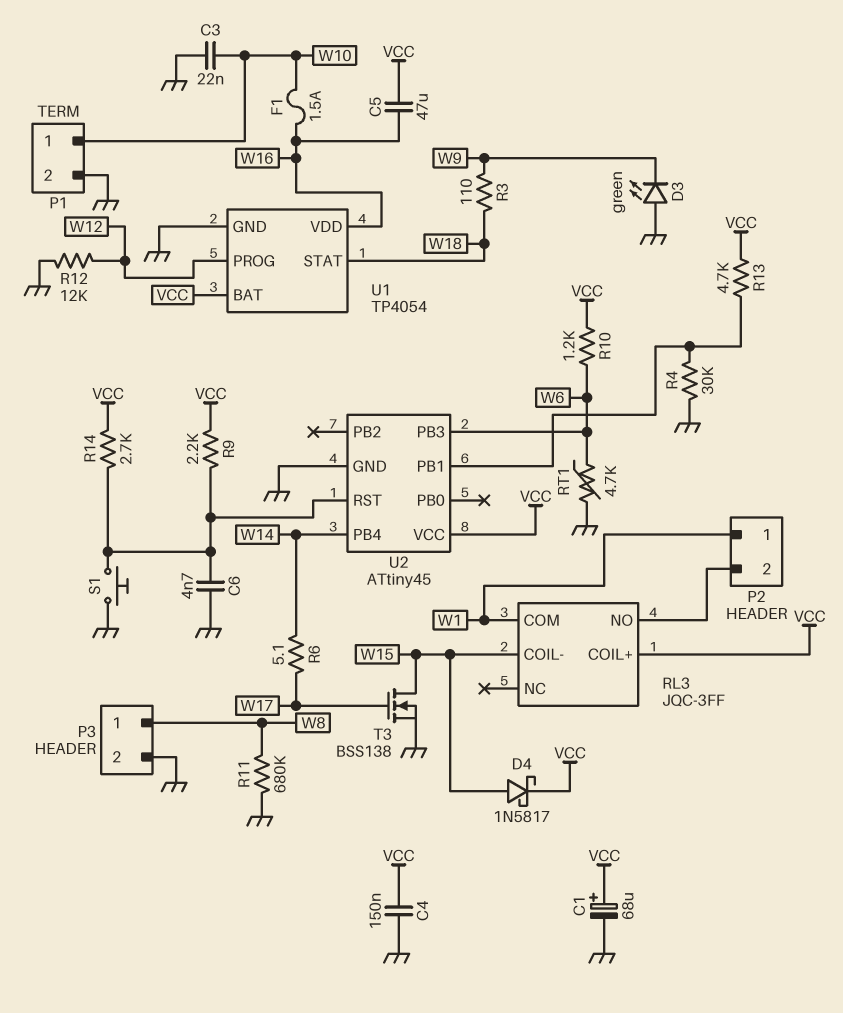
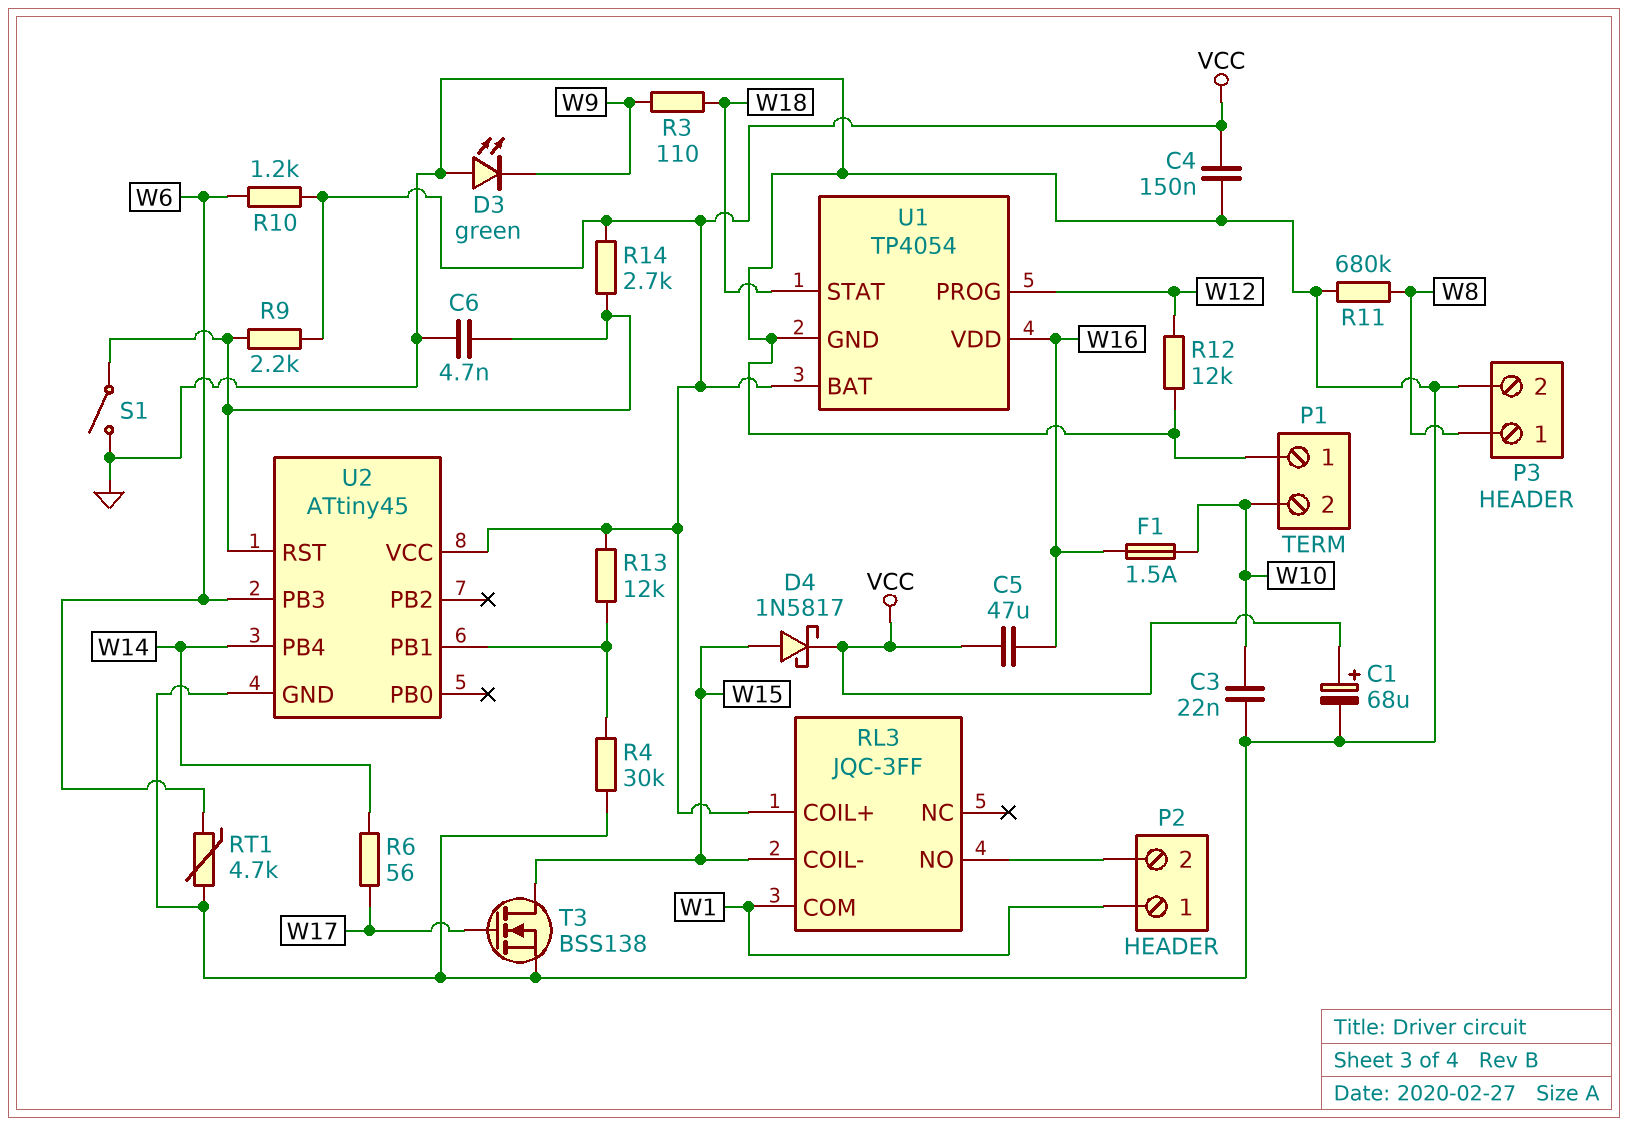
P1 pin 1: W10 -> GND
P1 pin 2: GND -> W10
R6: 5.1 (W14, W17) -> 56 (W14, W17)
R13: 4.7k (U2/PB1, VCC) -> 12k (U2/PB1, VCC)
S1: button (GND, U2/RST) -> switch (GND, U2/RST)

